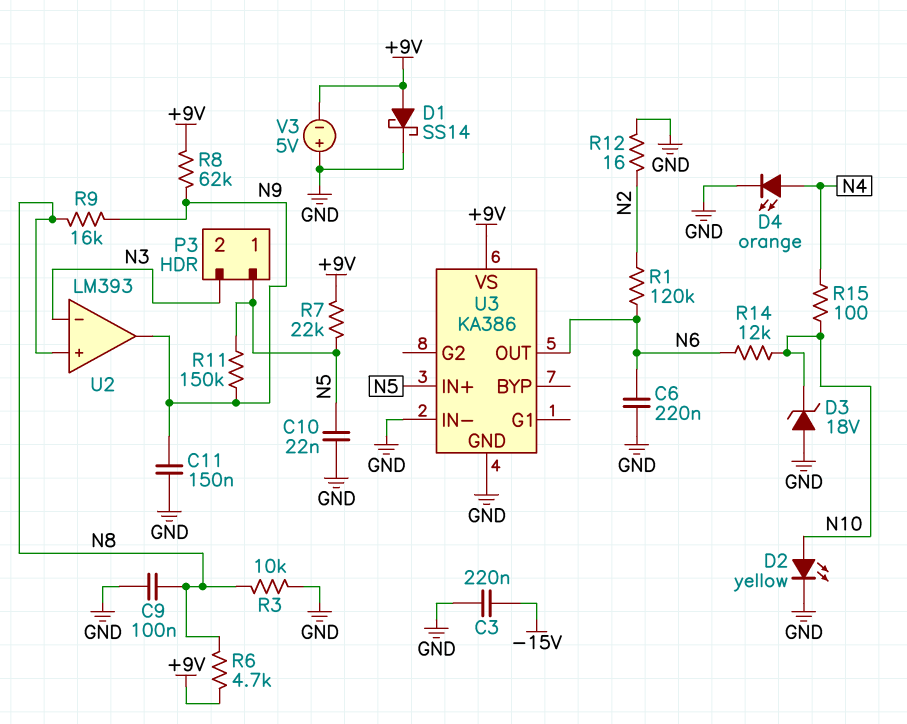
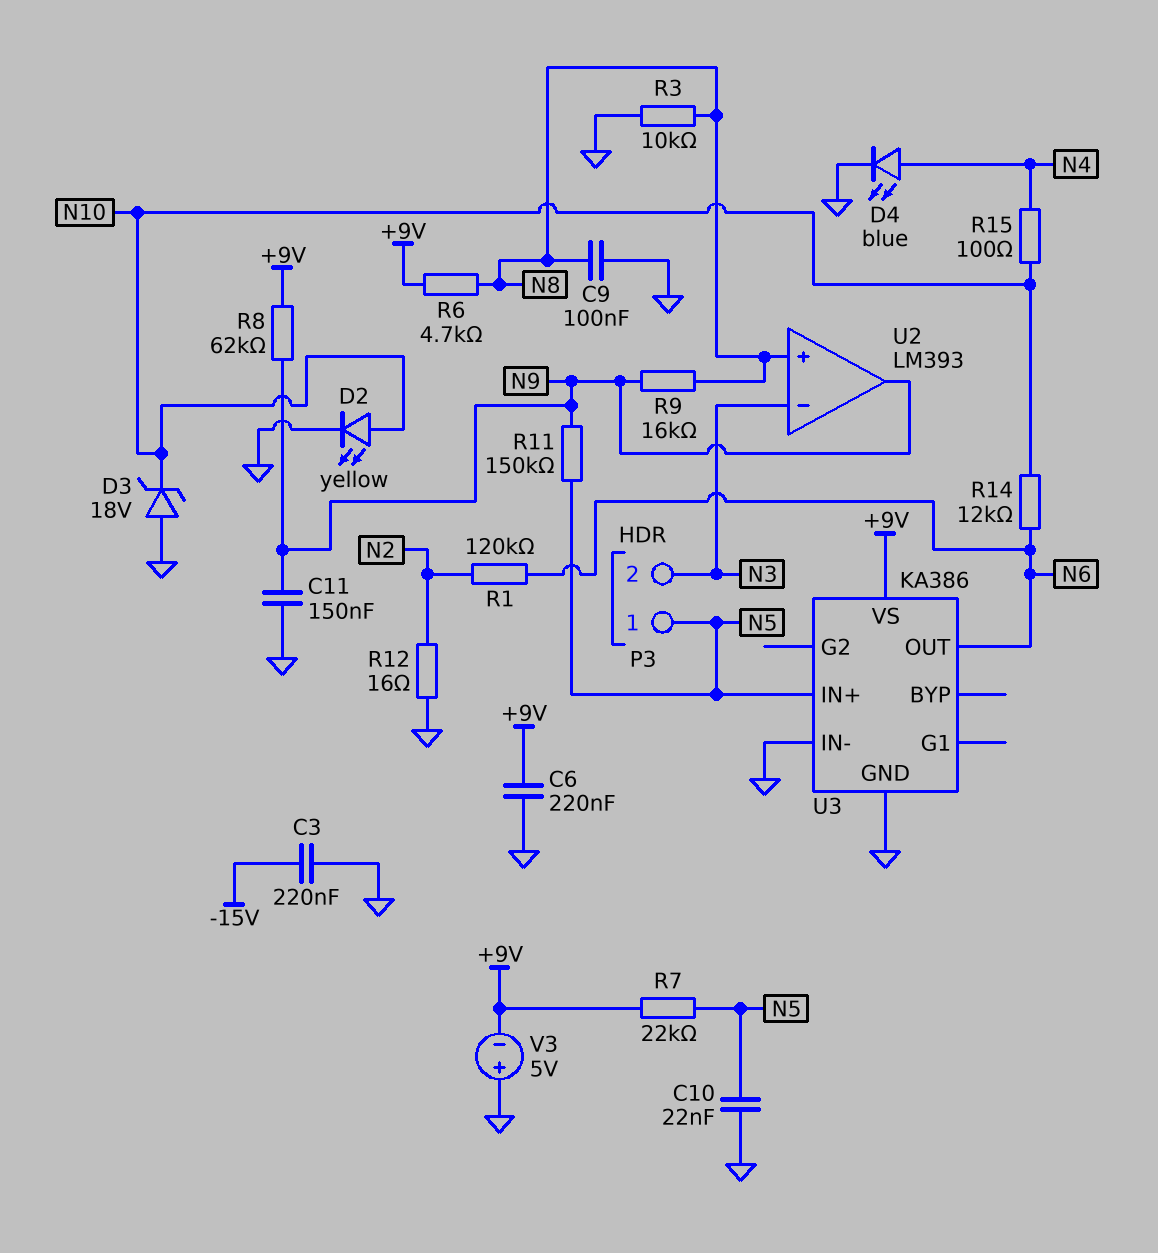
C6: 220nF (GND, N6) -> 220nF (+9V, GND)
D1: schottky SS14 (A +9V, K GND) -> none
D4: LED orange (A N4, K GND) -> LED blue (A N4, K GND)

